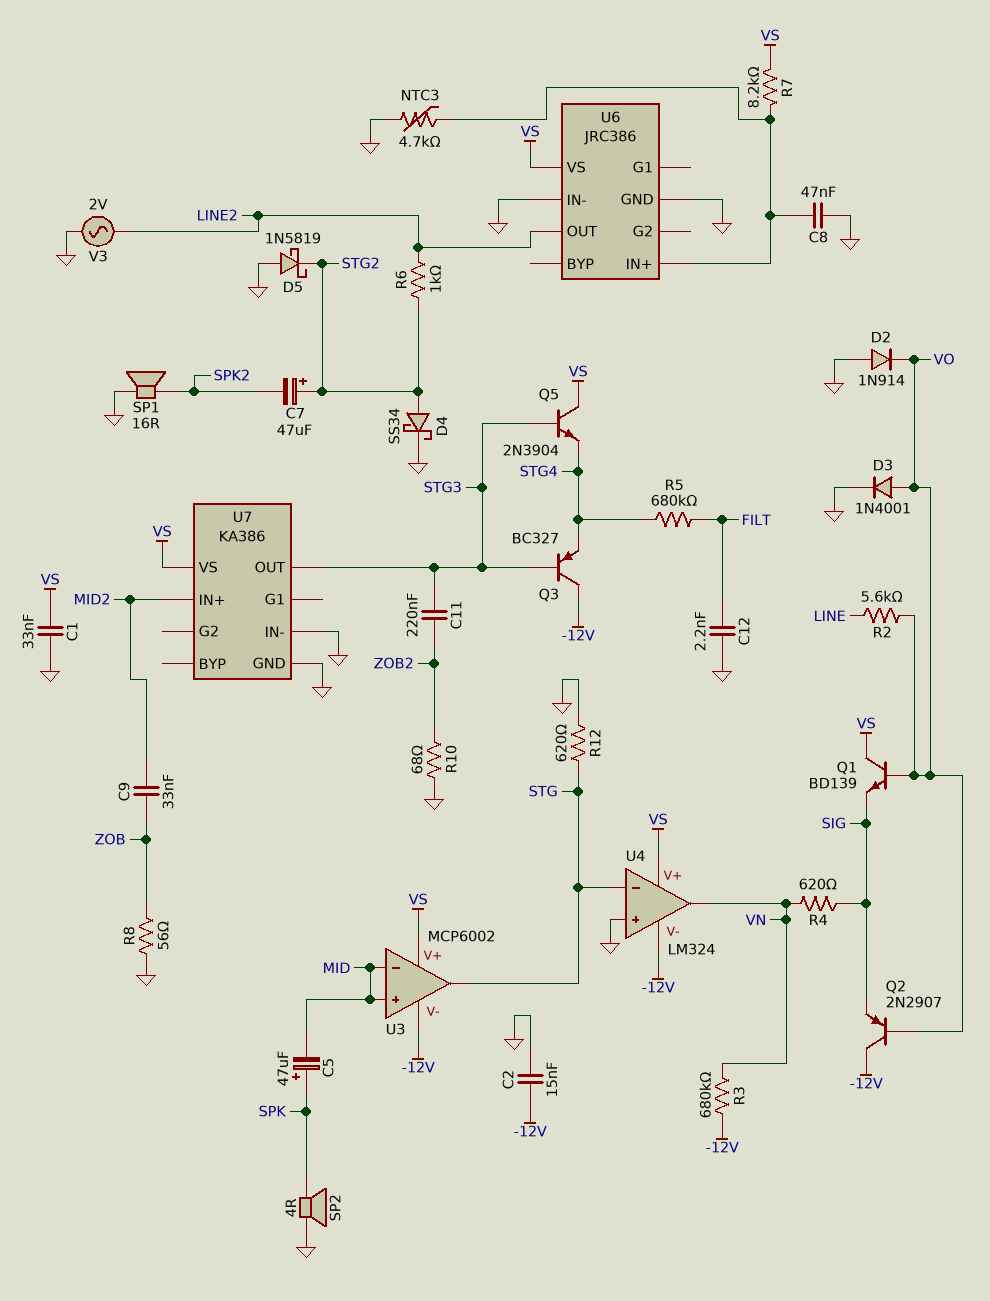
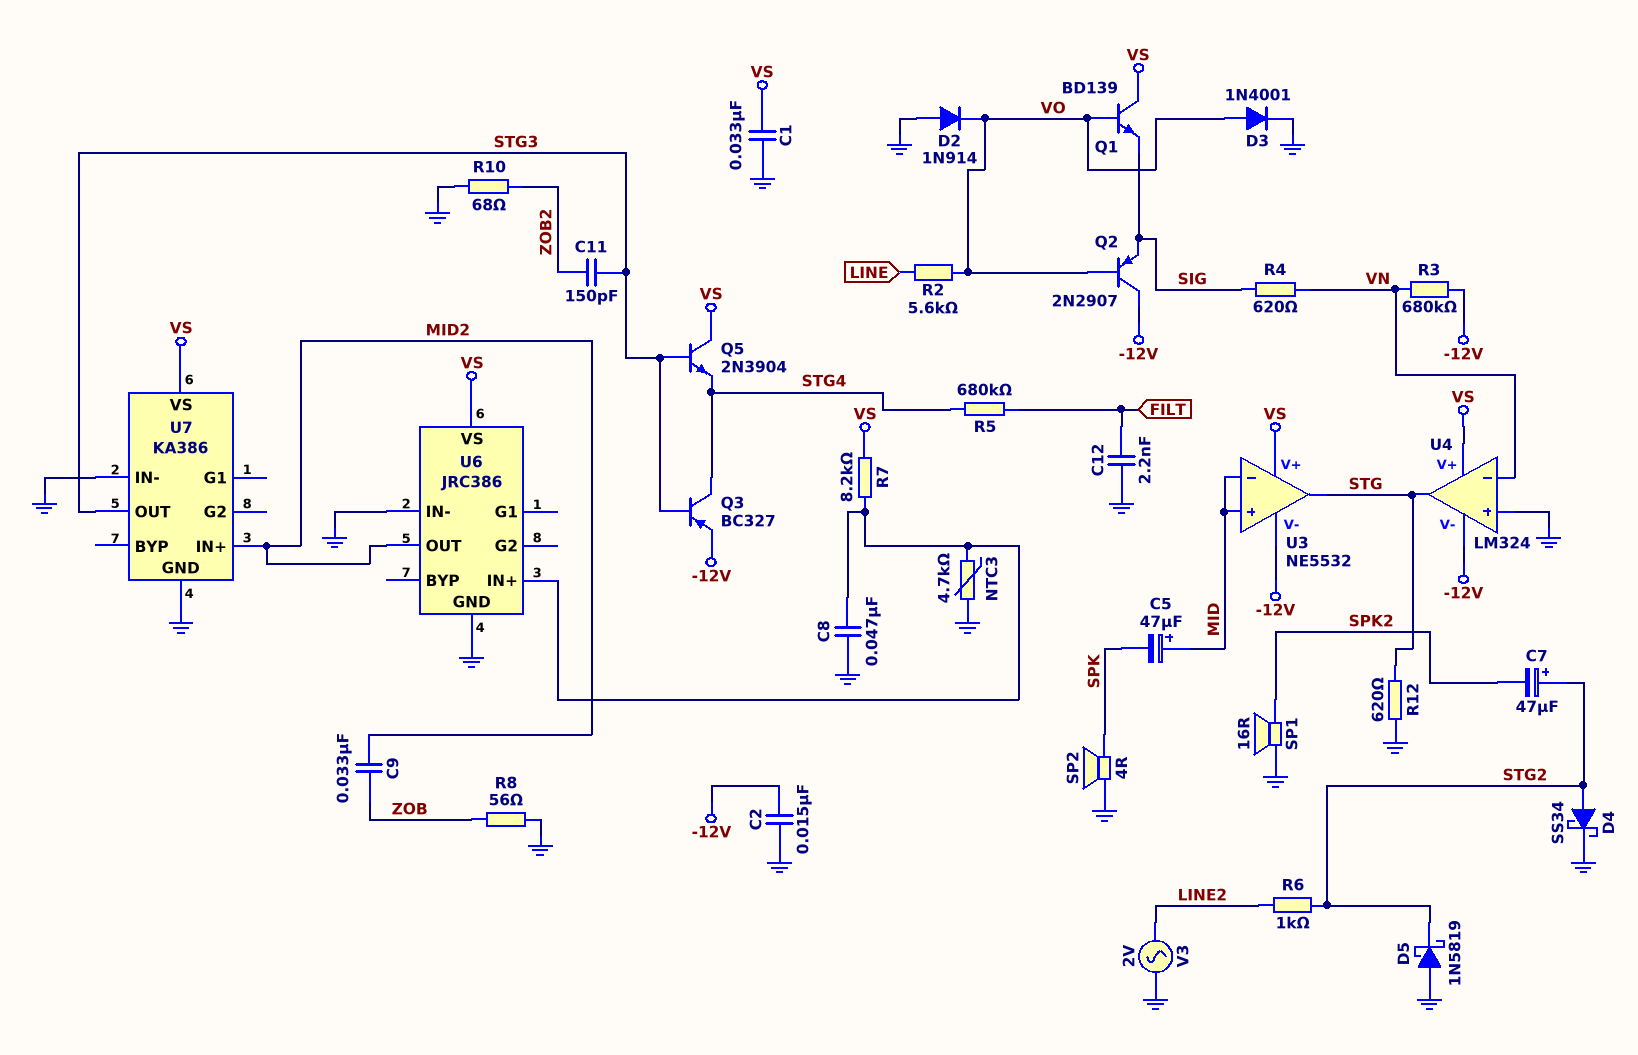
C5: 47uF (plus SPK, minus MID) -> 47uF (plus MID, minus SPK)
C11: 220nF (STG3, ZOB2) -> 150pF (STG3, ZOB2)
Q3: PNP BC327 (B STG3, C -12V, E STG4) -> PNP BC327 (B STG3, C STG4, E -12V)
U3: MCP6002 -> NE5532
U4 pin in-: STG -> VN
U4 pin out: VN -> STG
U6 pin OUT: LINE2 -> MID2

